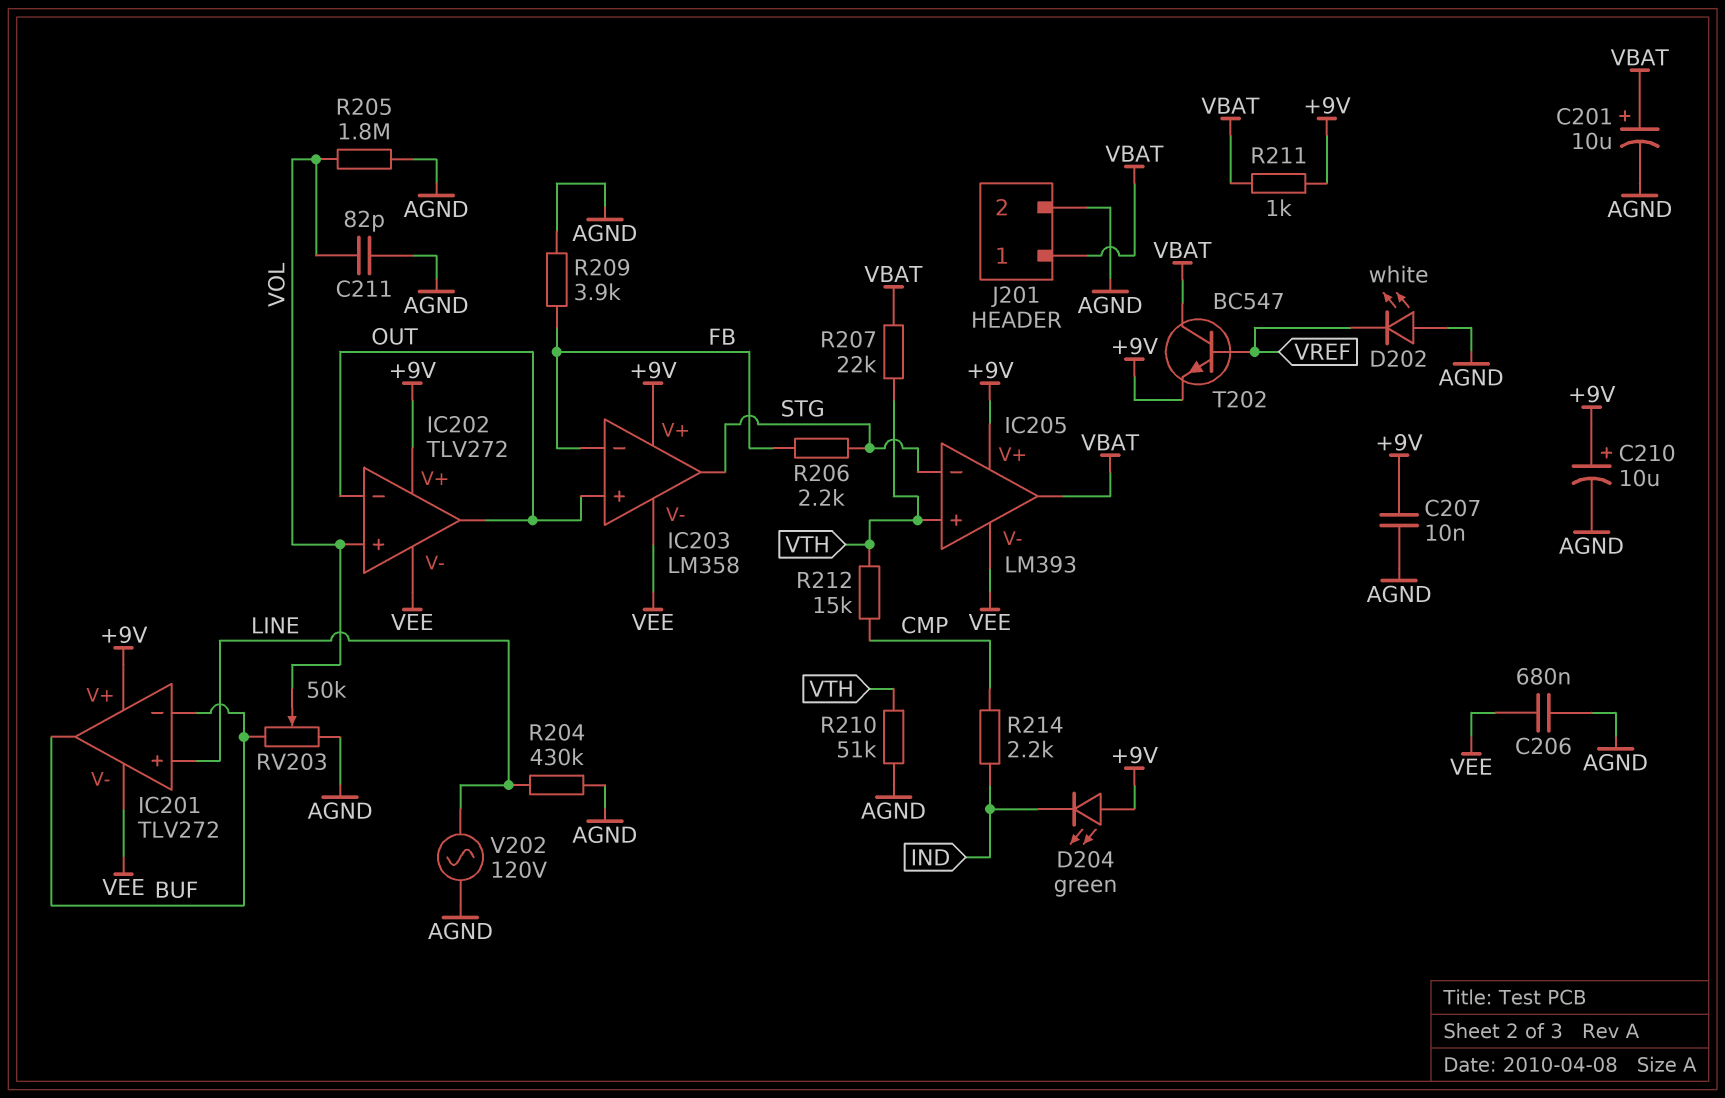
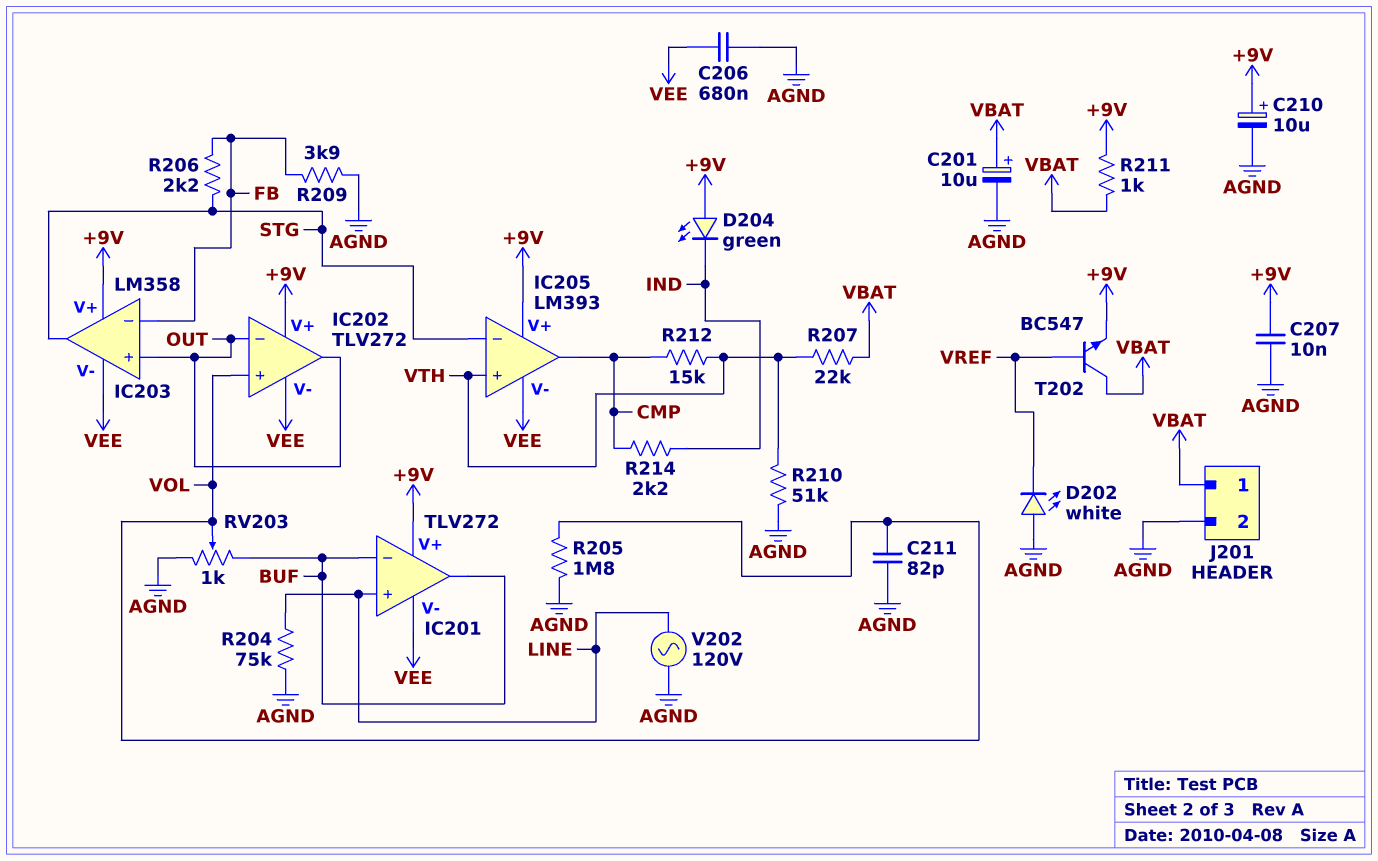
IC205 pin out: VBAT -> CMP
R204: 430k (AGND, LINE) -> 75k (AGND, LINE)
RV203: 50k (AGND, BUF, wiper VOL) -> 1k (AGND, BUF, wiper VOL)

